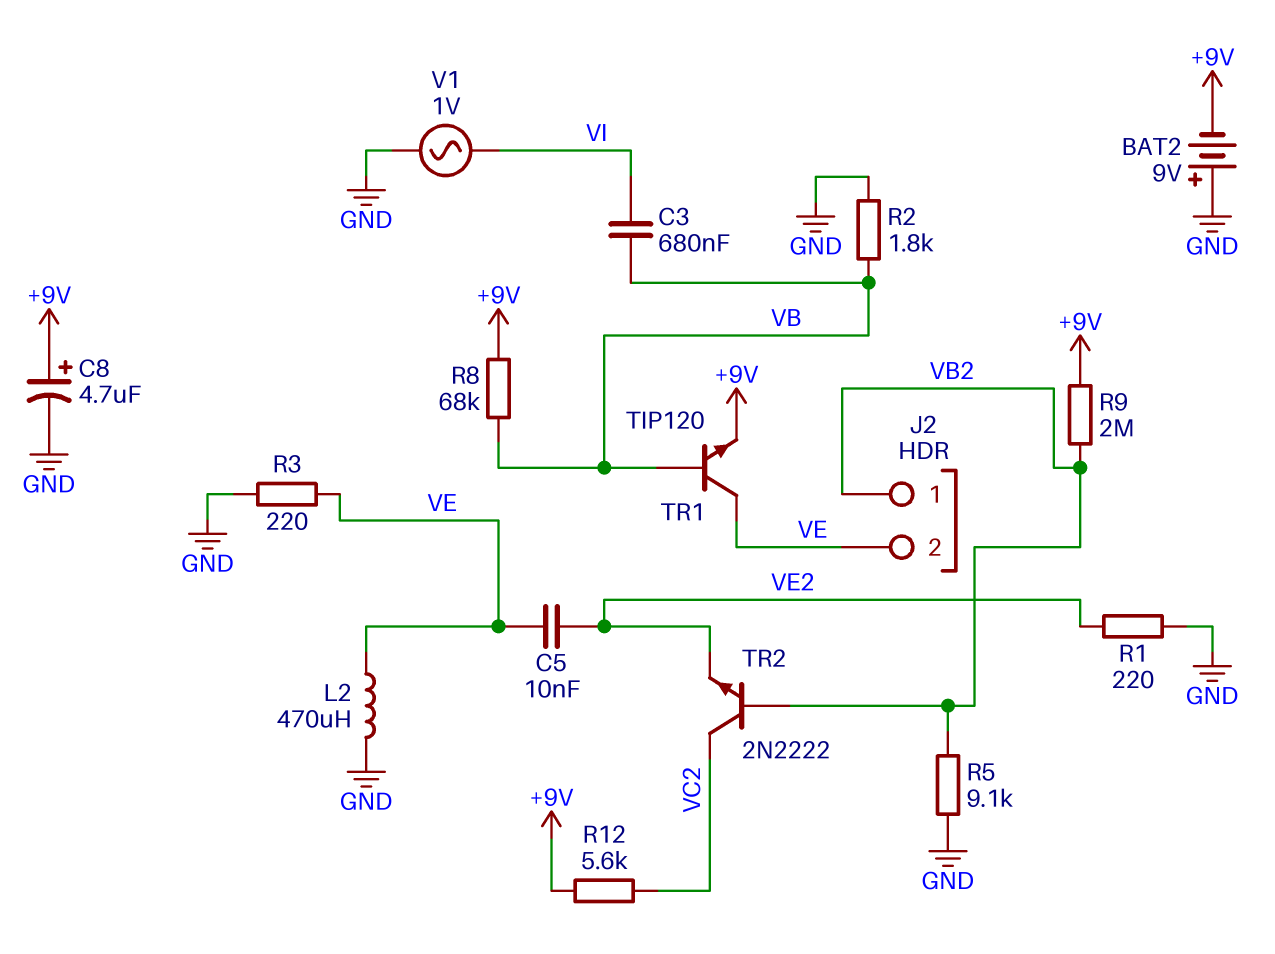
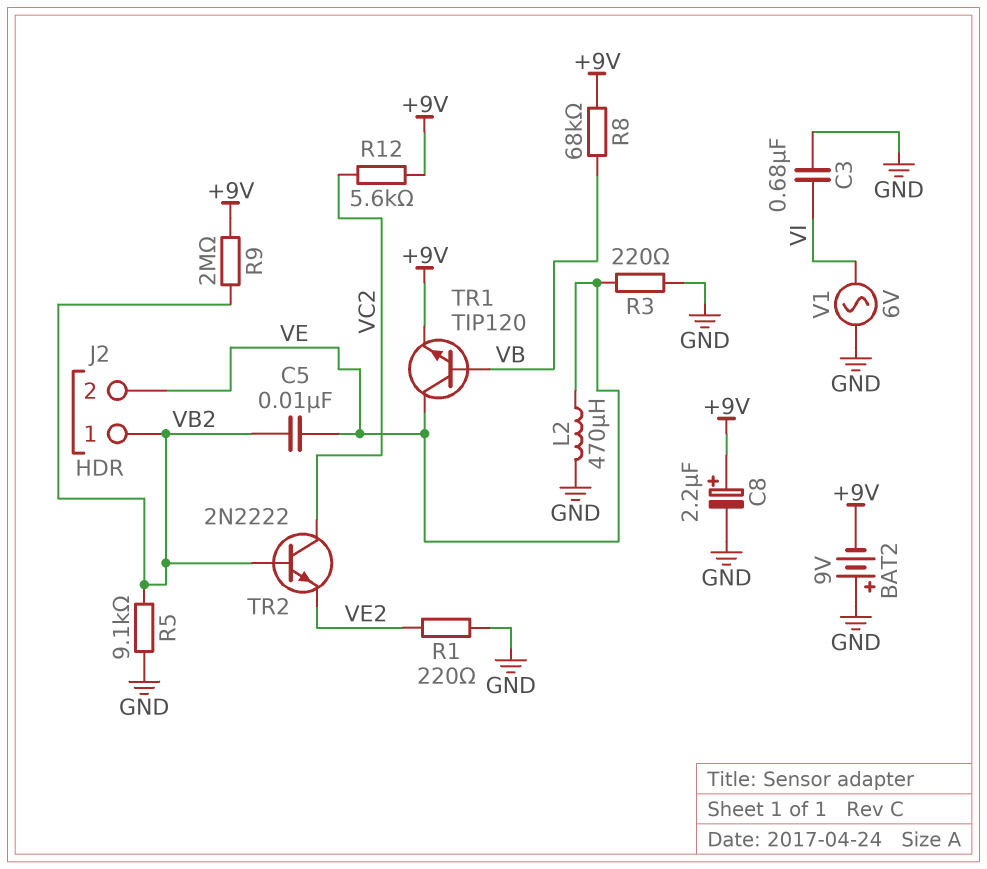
C3: 680nF (VB, VI) -> 680nF (GND, VI)
C5: 10nF (VE, VE2) -> 10nF (VB2, VE)
C8: 4.7uF (plus +9V, minus GND) -> 2.2uF (plus +9V, minus GND)
R2: 1.8k (GND, VB) -> none
V1: AC 1V (GND, VI) -> AC 6V (GND, VI)

